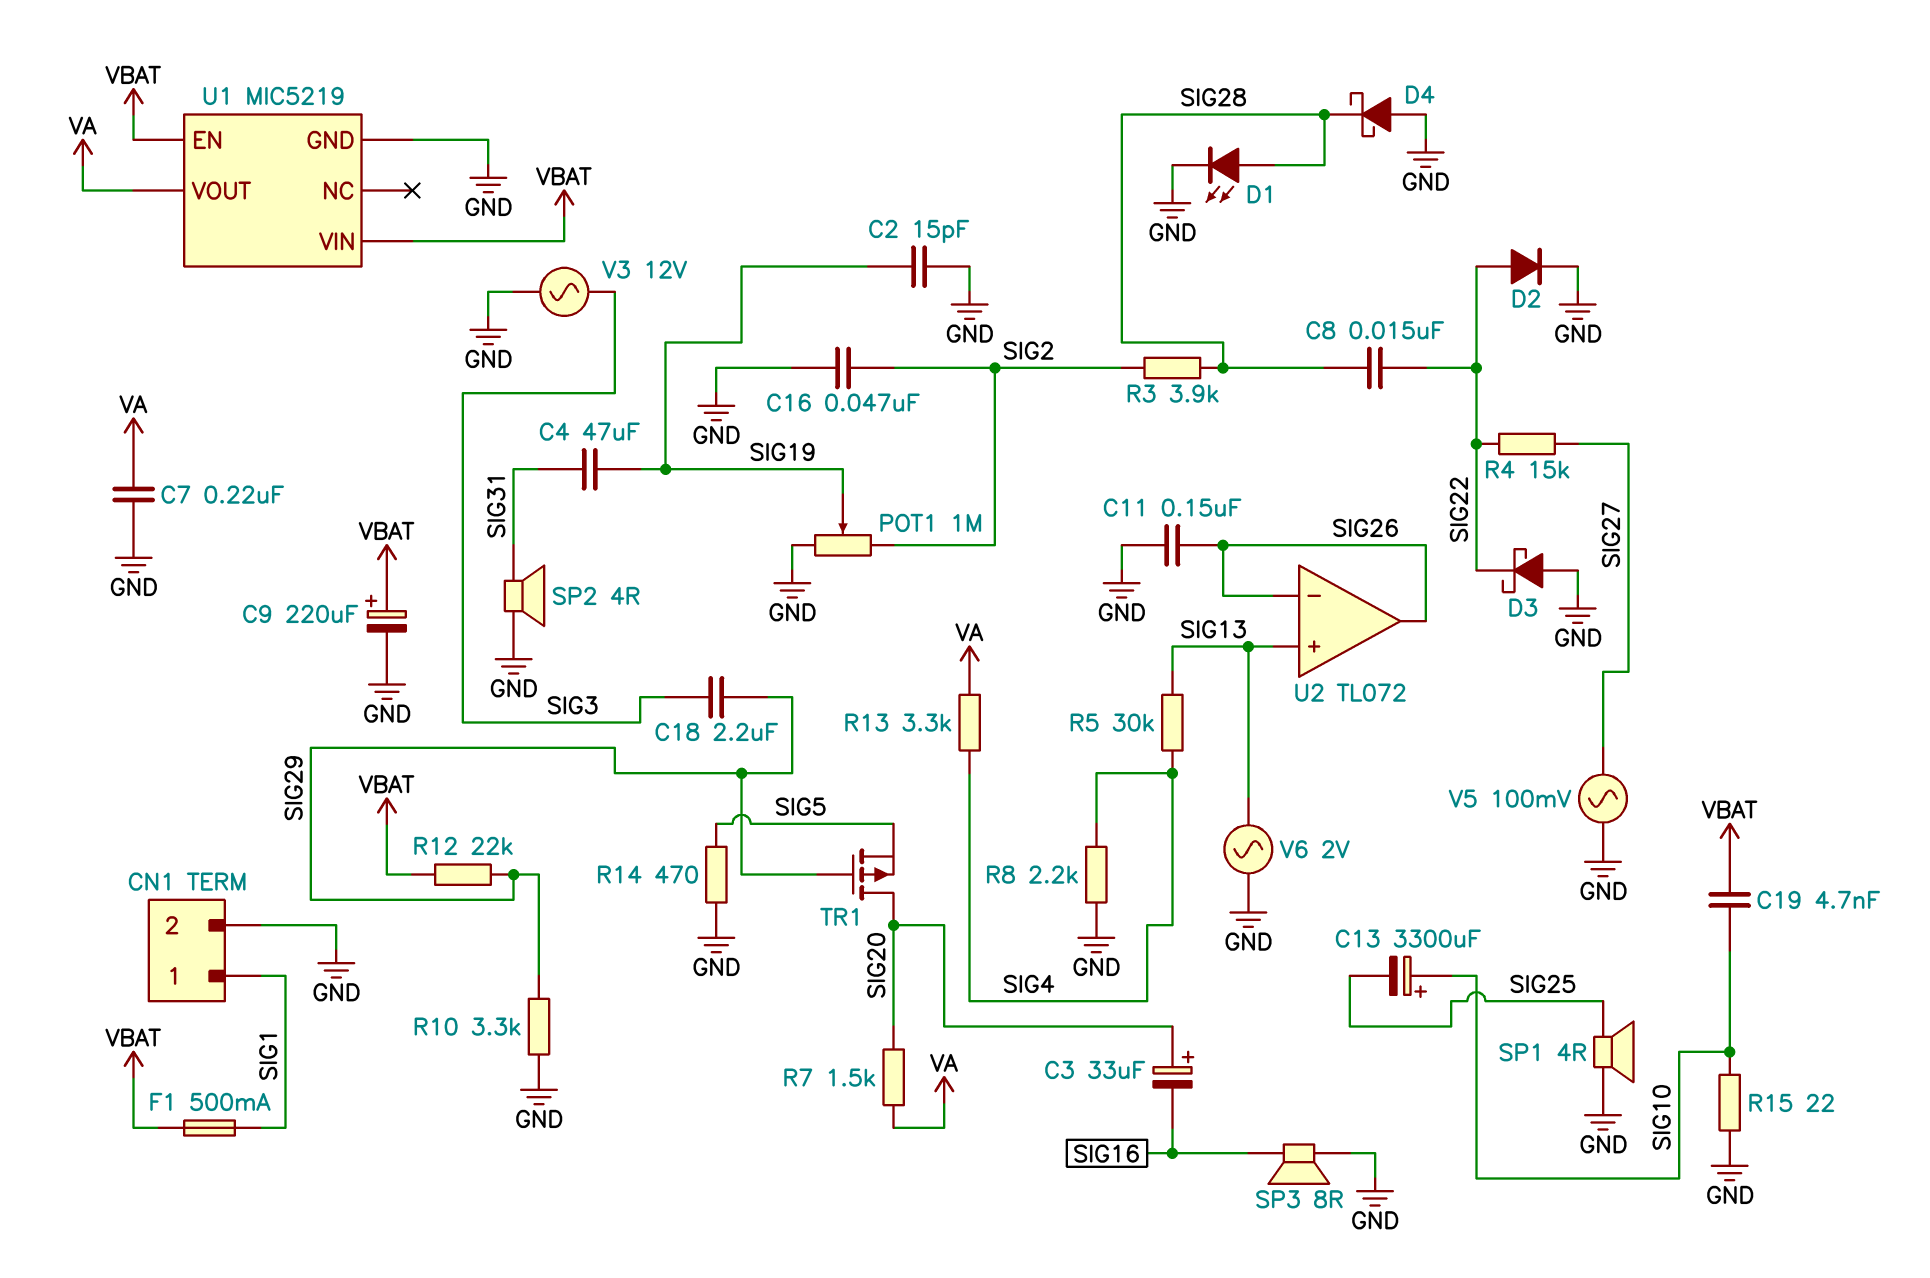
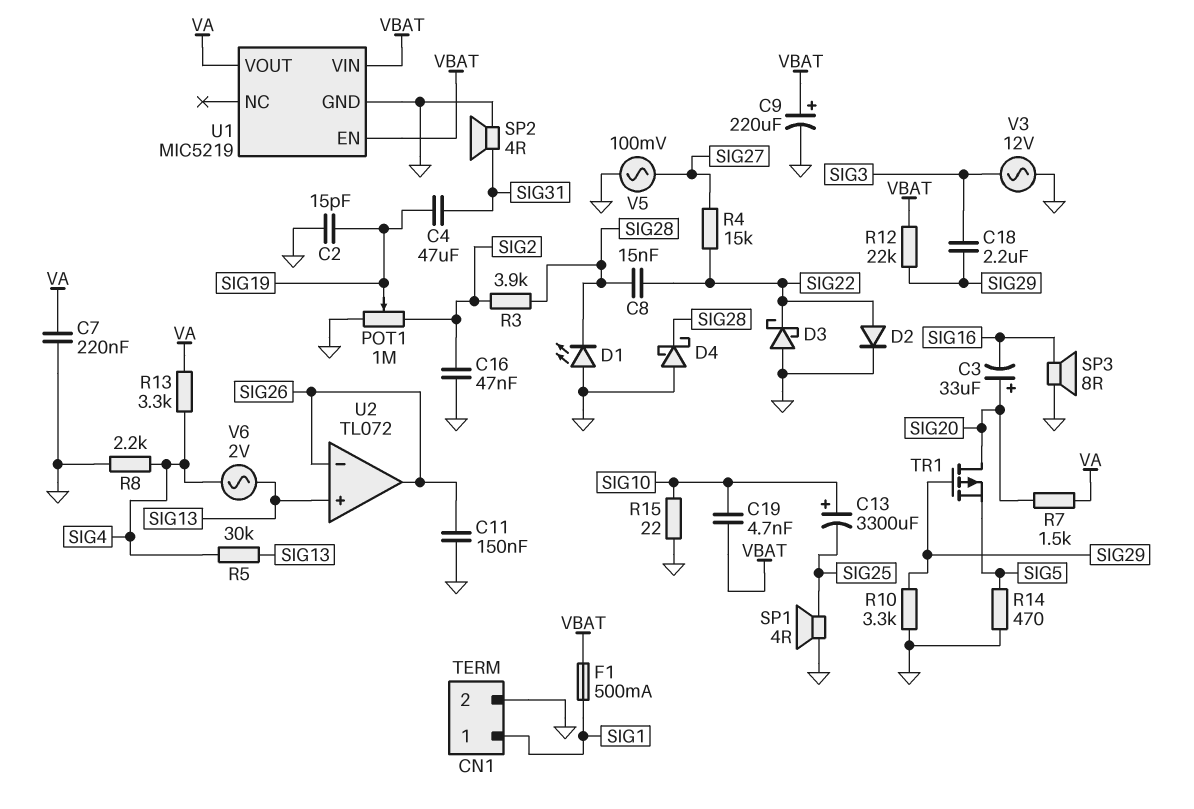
D1: LED (A SIG28, K GND) -> LED (A GND, K SIG28)
V6: AC 2V (GND, SIG13) -> AC 2V (SIG4, SIG13)

